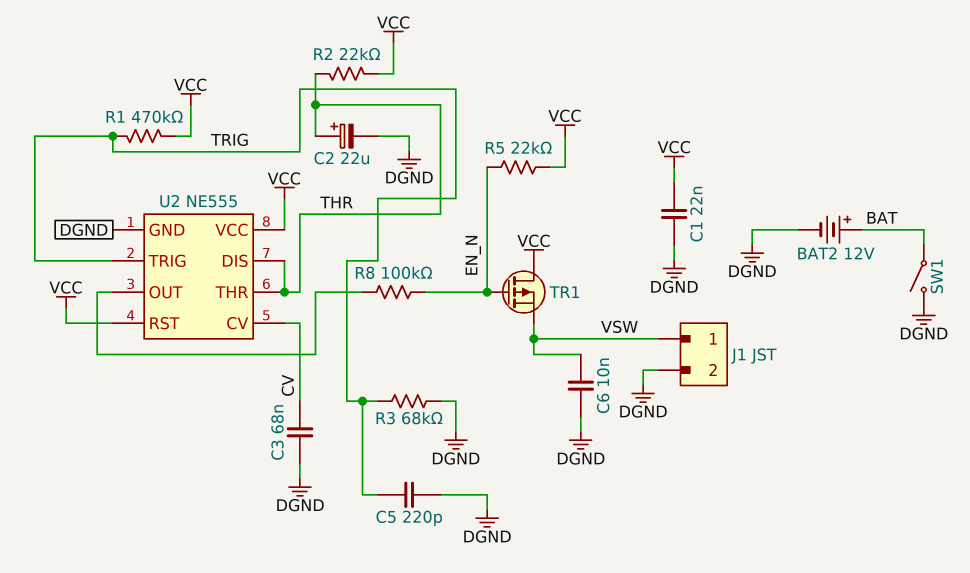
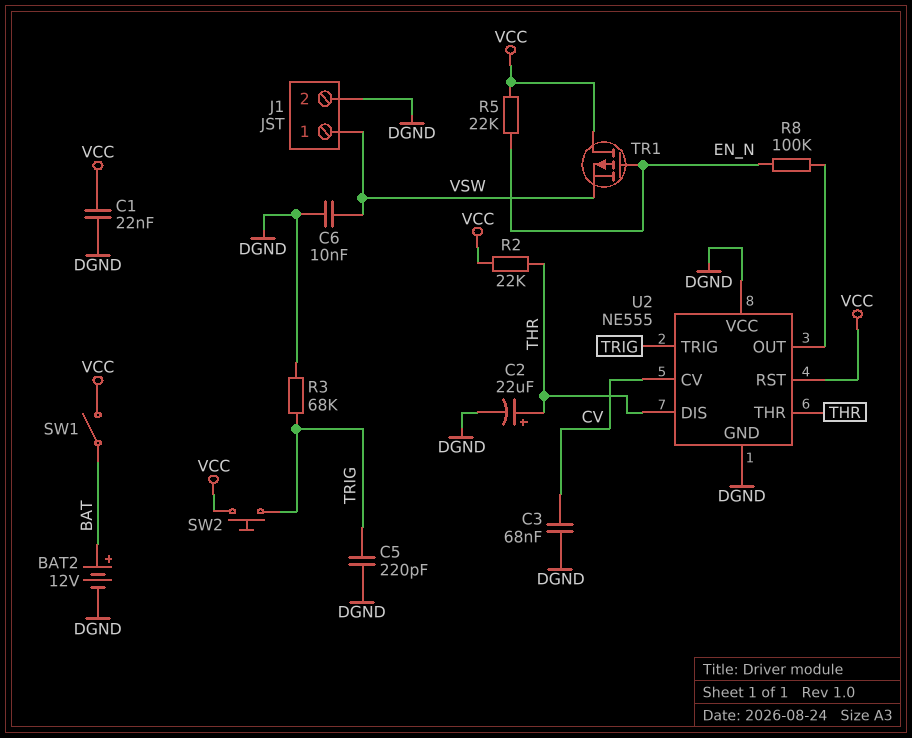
R1: 470k (TRIG, VCC) -> none
SW1: switch (BAT, DGND) -> switch (BAT, VCC)
SW2: none -> button (TRIG, VCC)
U2 pin VCC: VCC -> DGND

